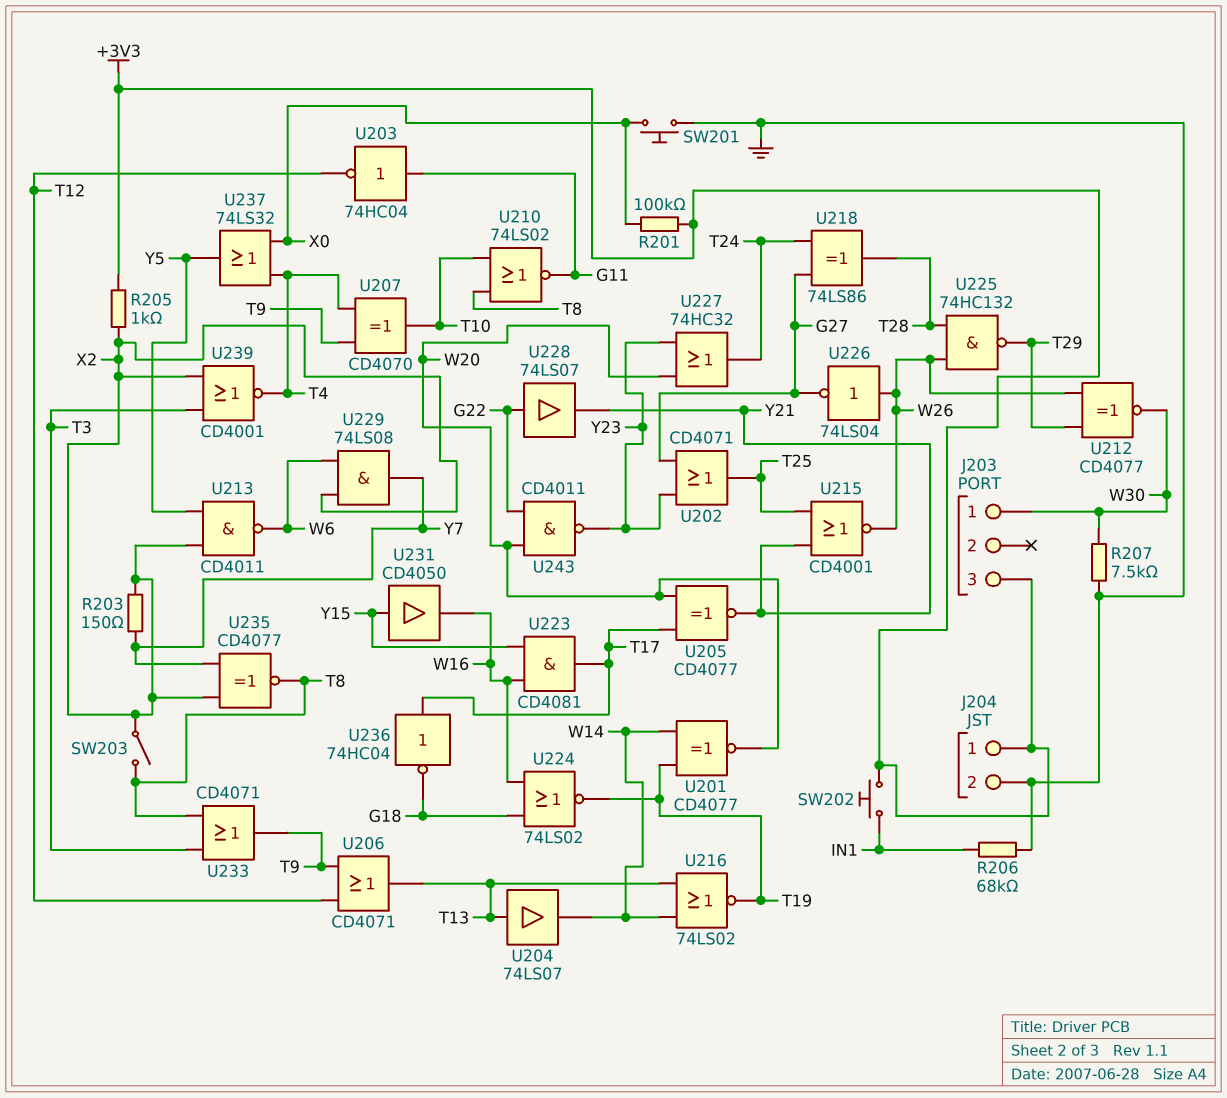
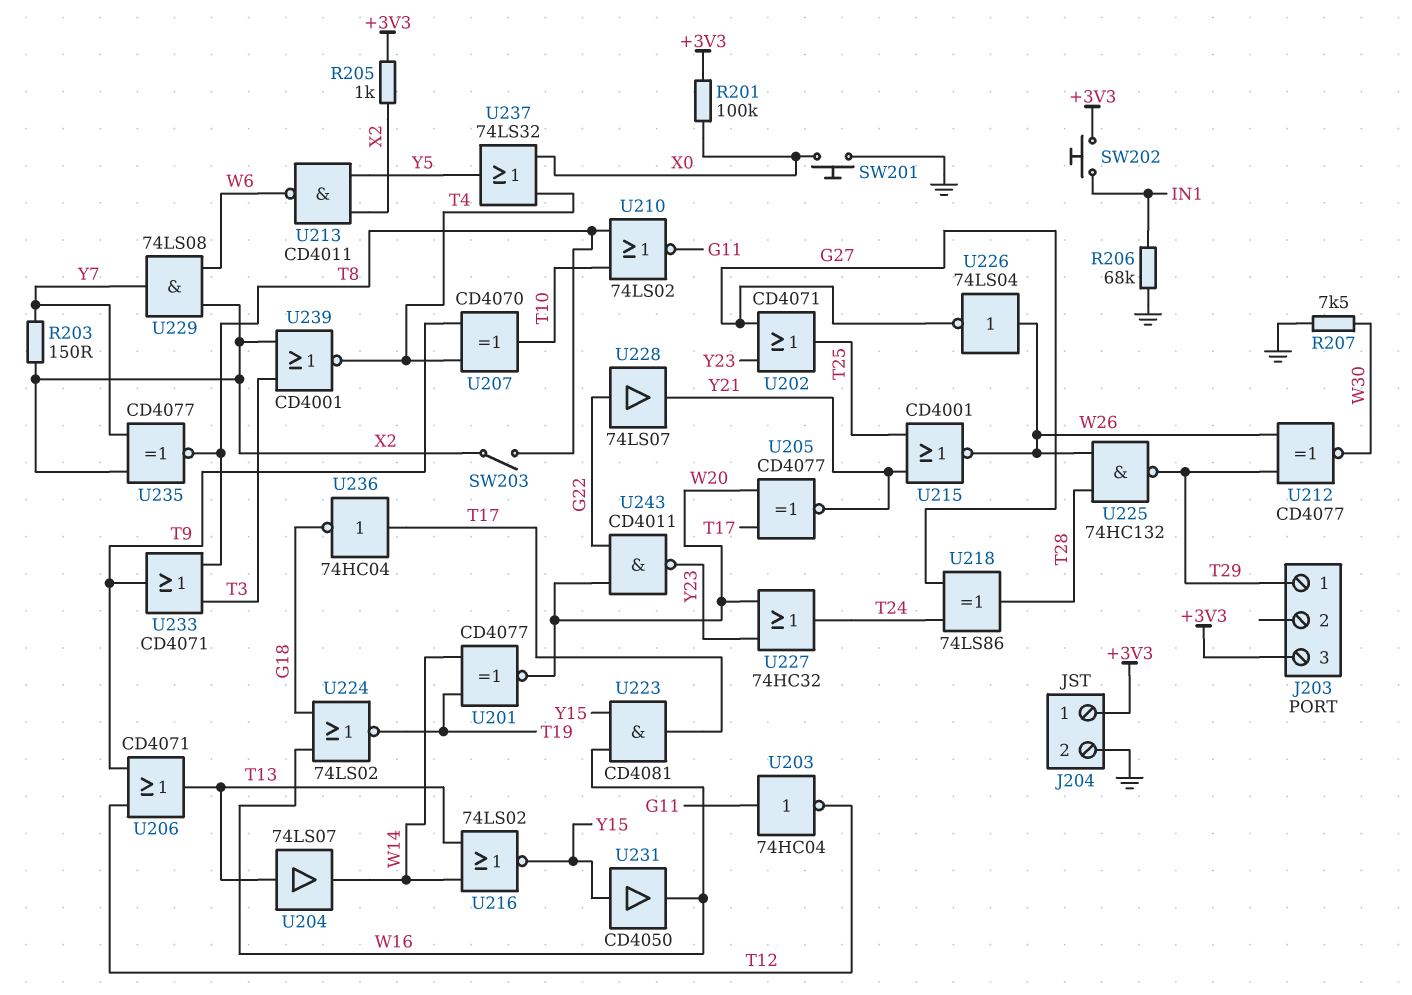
J203 pin 1: W30 -> T29
U216: NOR 74LS02 (in T13, in W14, out T19) -> NOR 74LS02 (in T13, in W14, out Y15)

